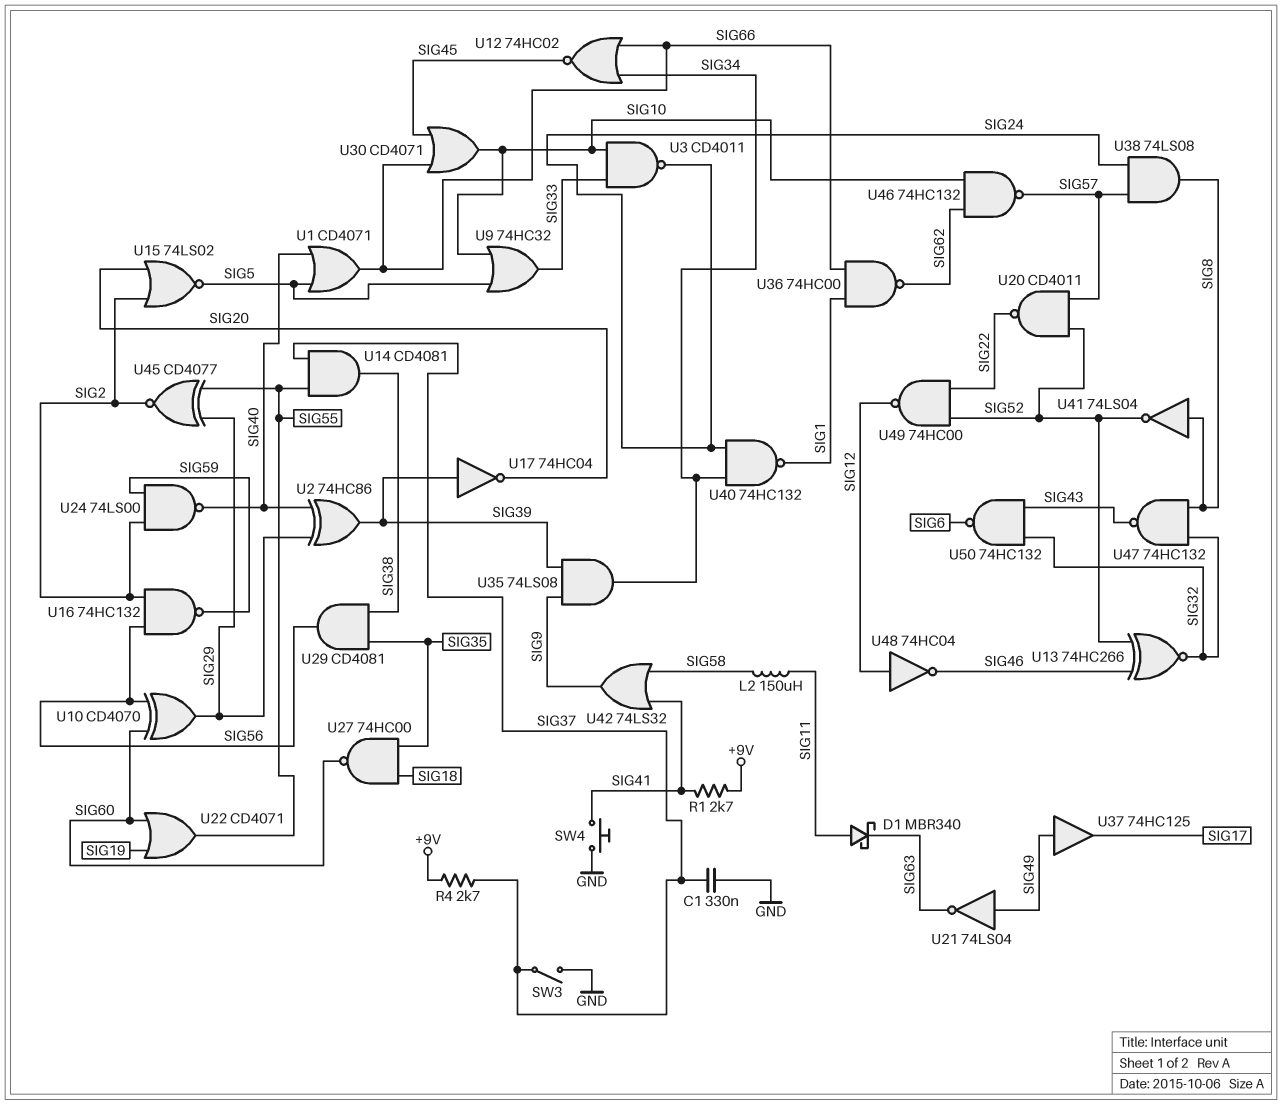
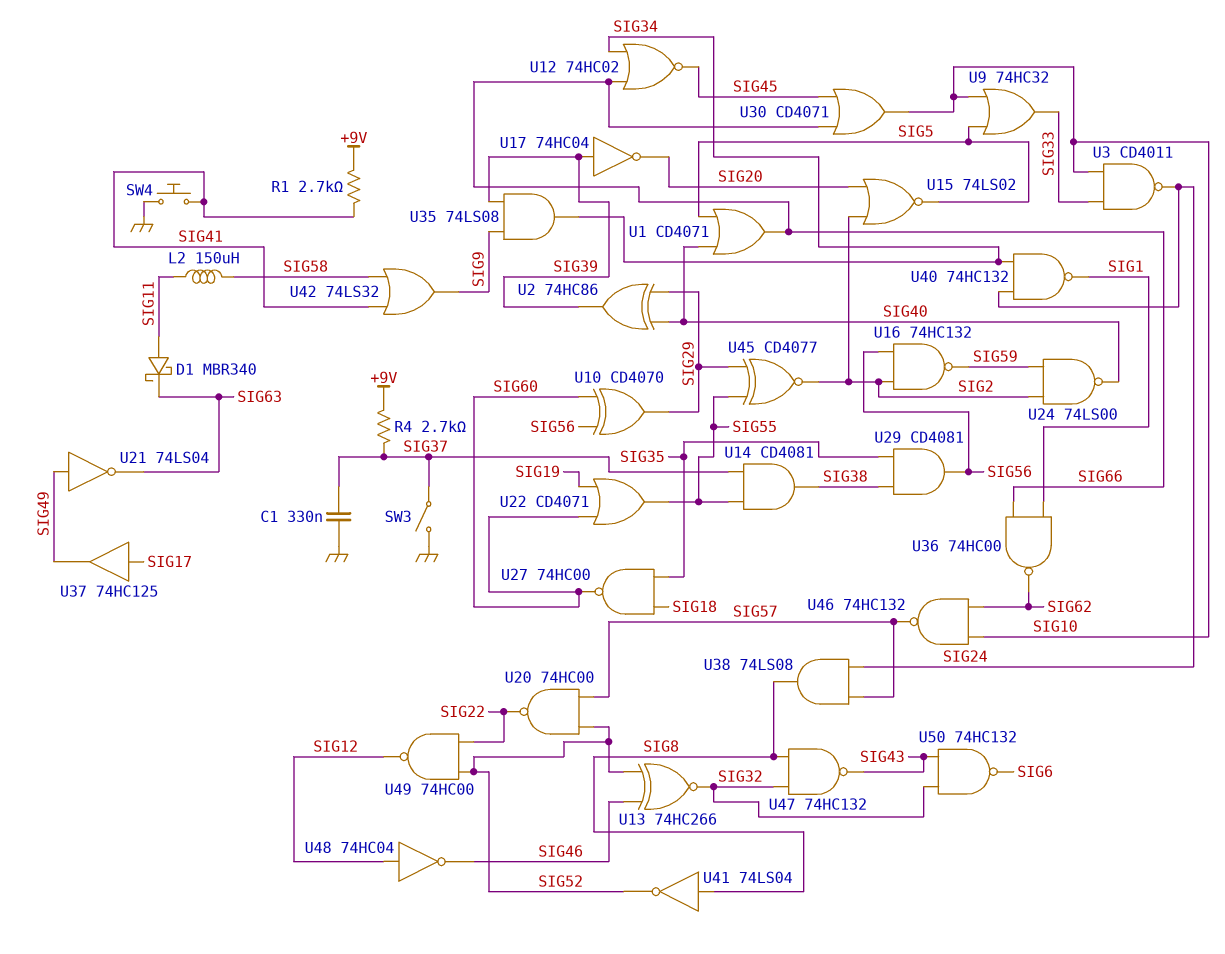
U20: NAND CD4011 (in SIG52, in SIG57, out SIG22) -> NAND 74HC00 (in SIG52, in SIG57, out SIG22)
U37: buffer 74HC125 (in SIG49, out SIG17) -> buffer 74HC125 (in SIG17, out SIG49)

